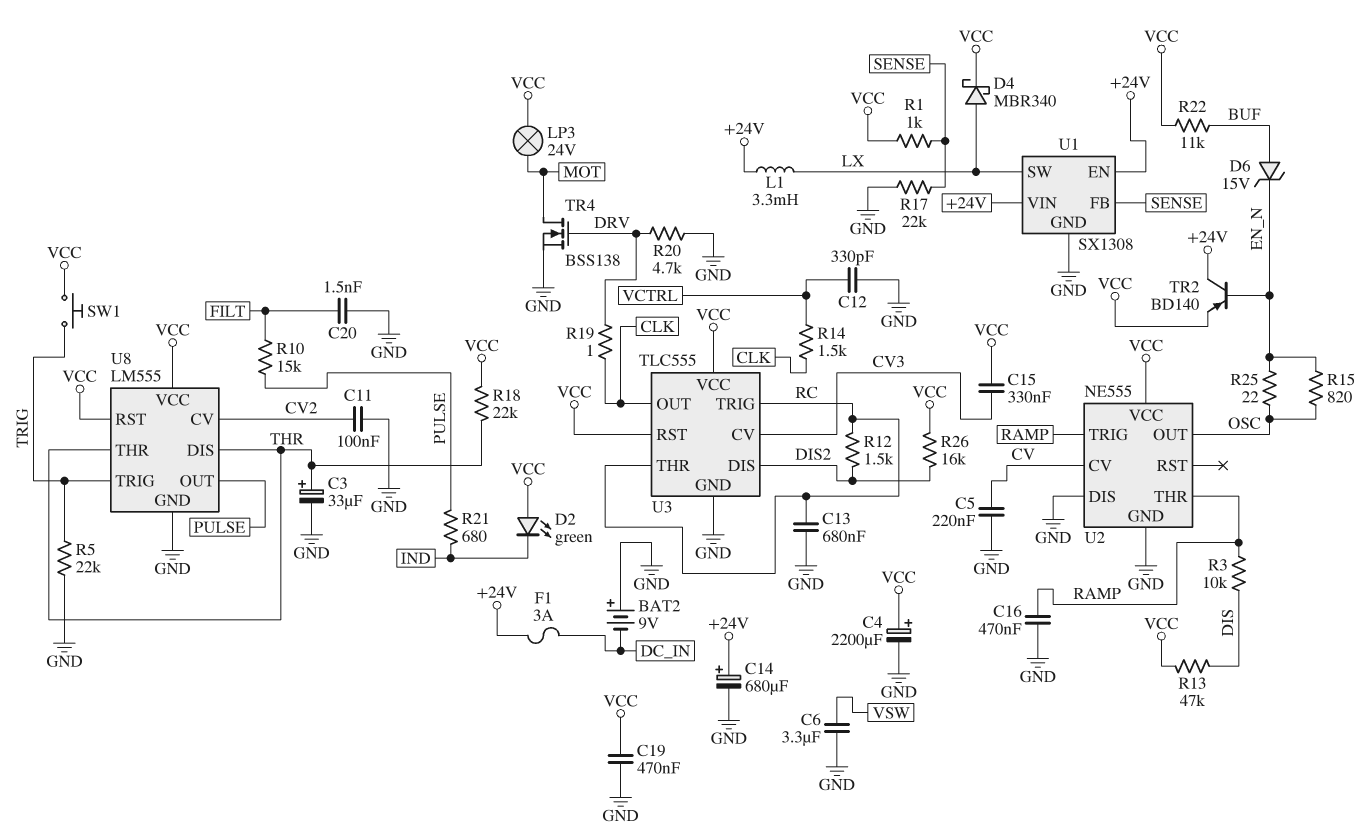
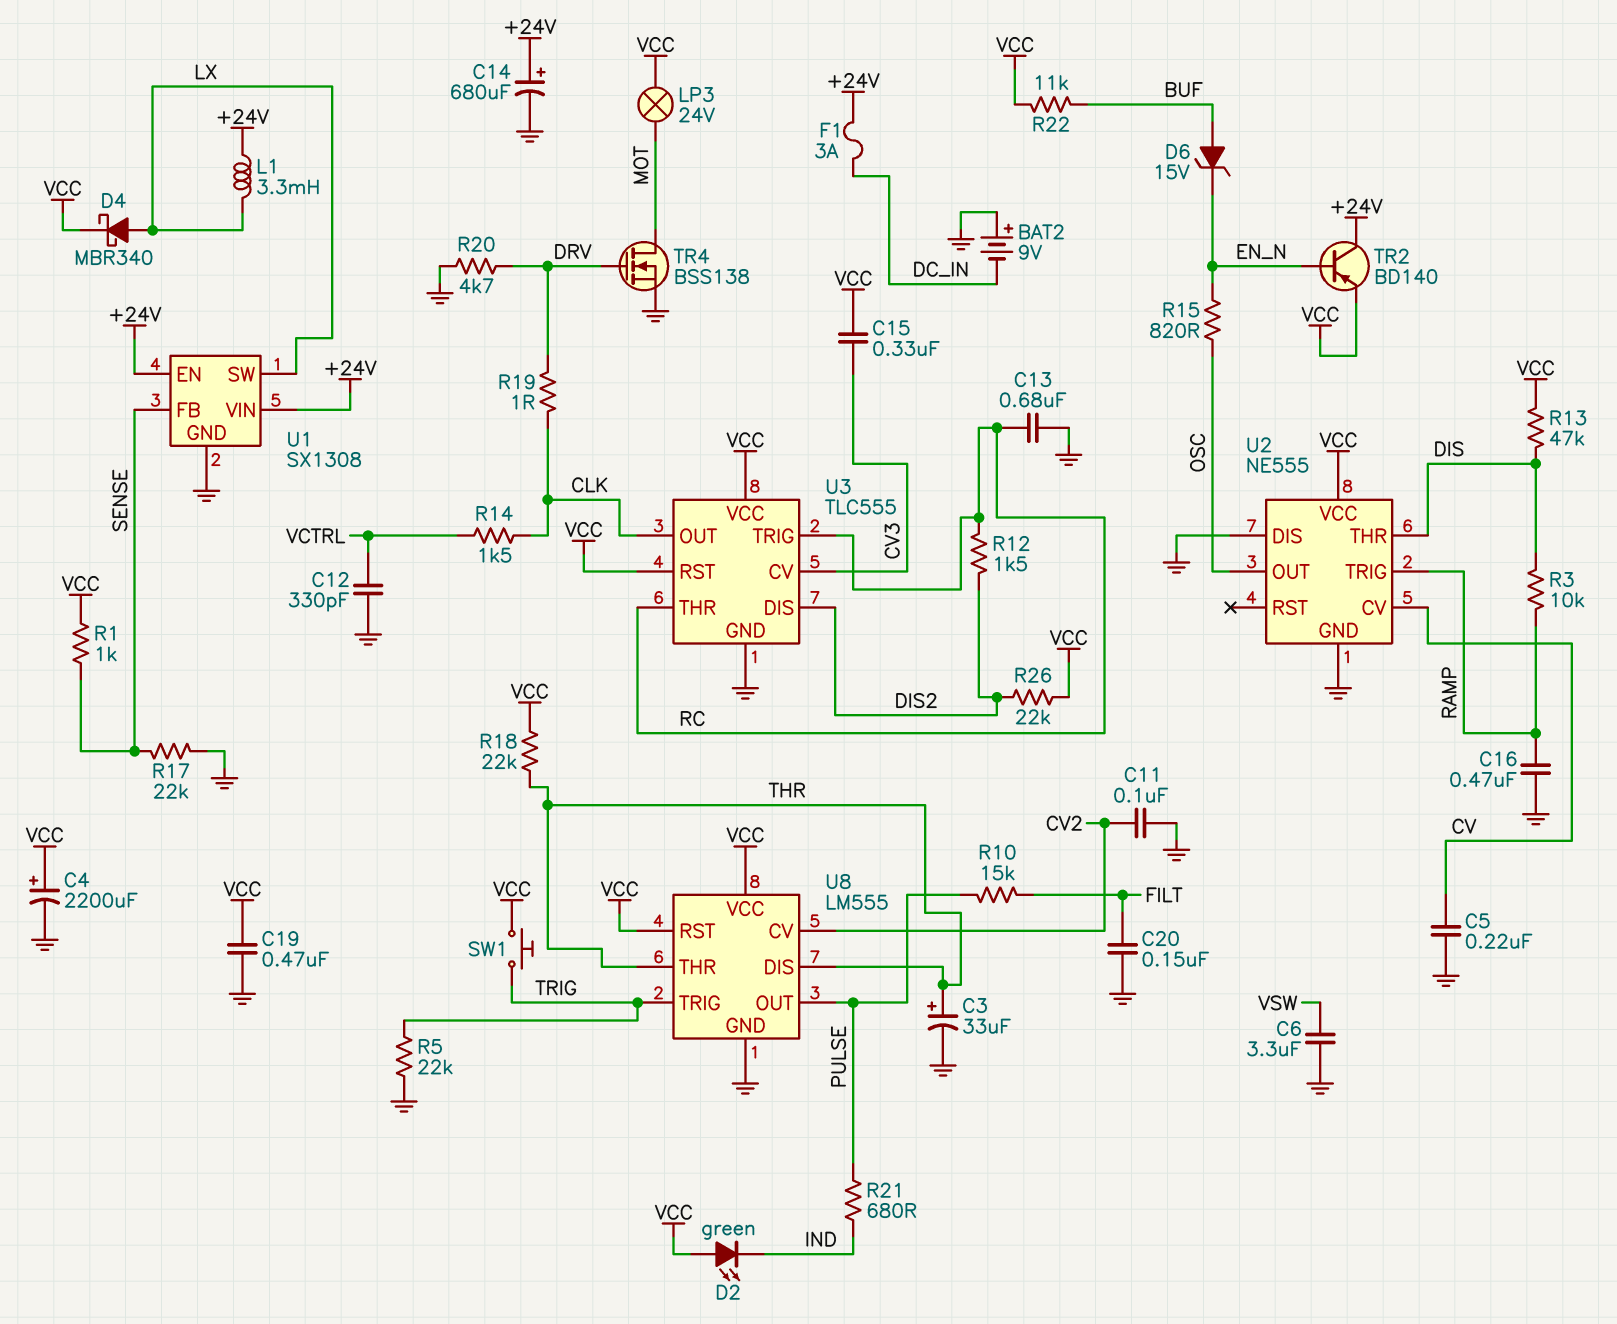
C20: 1.5nF (FILT, GND) -> 150nF (FILT, GND)
R25: 22 (EN_N, OSC) -> none
R26: 16k (DIS2, VCC) -> 22k (DIS2, VCC)
U2 pin THR: RAMP -> DIS

